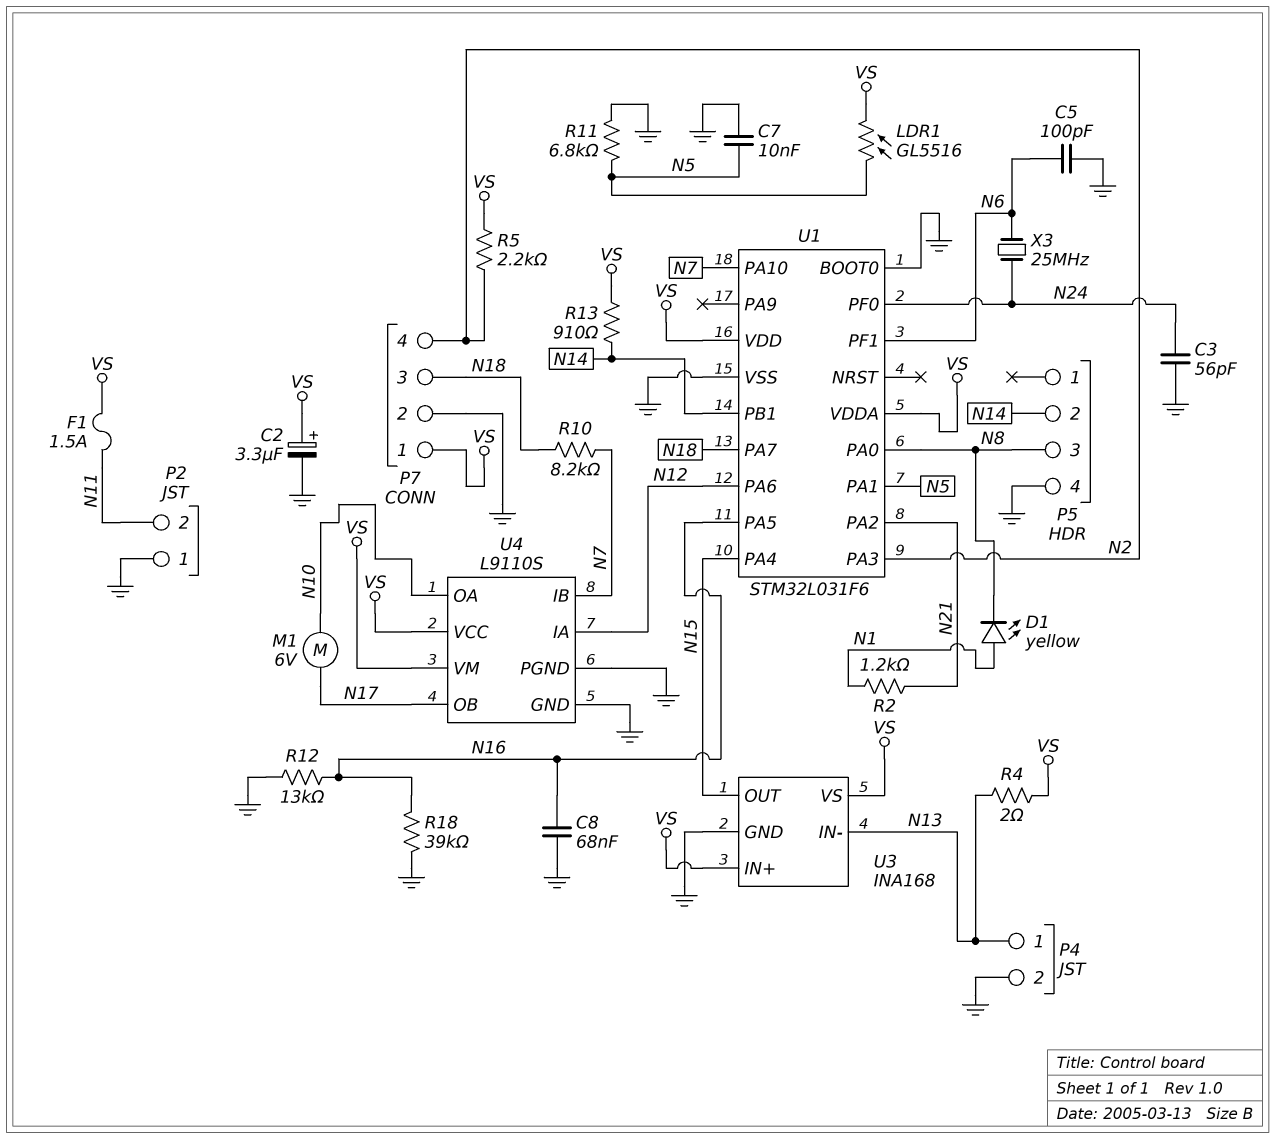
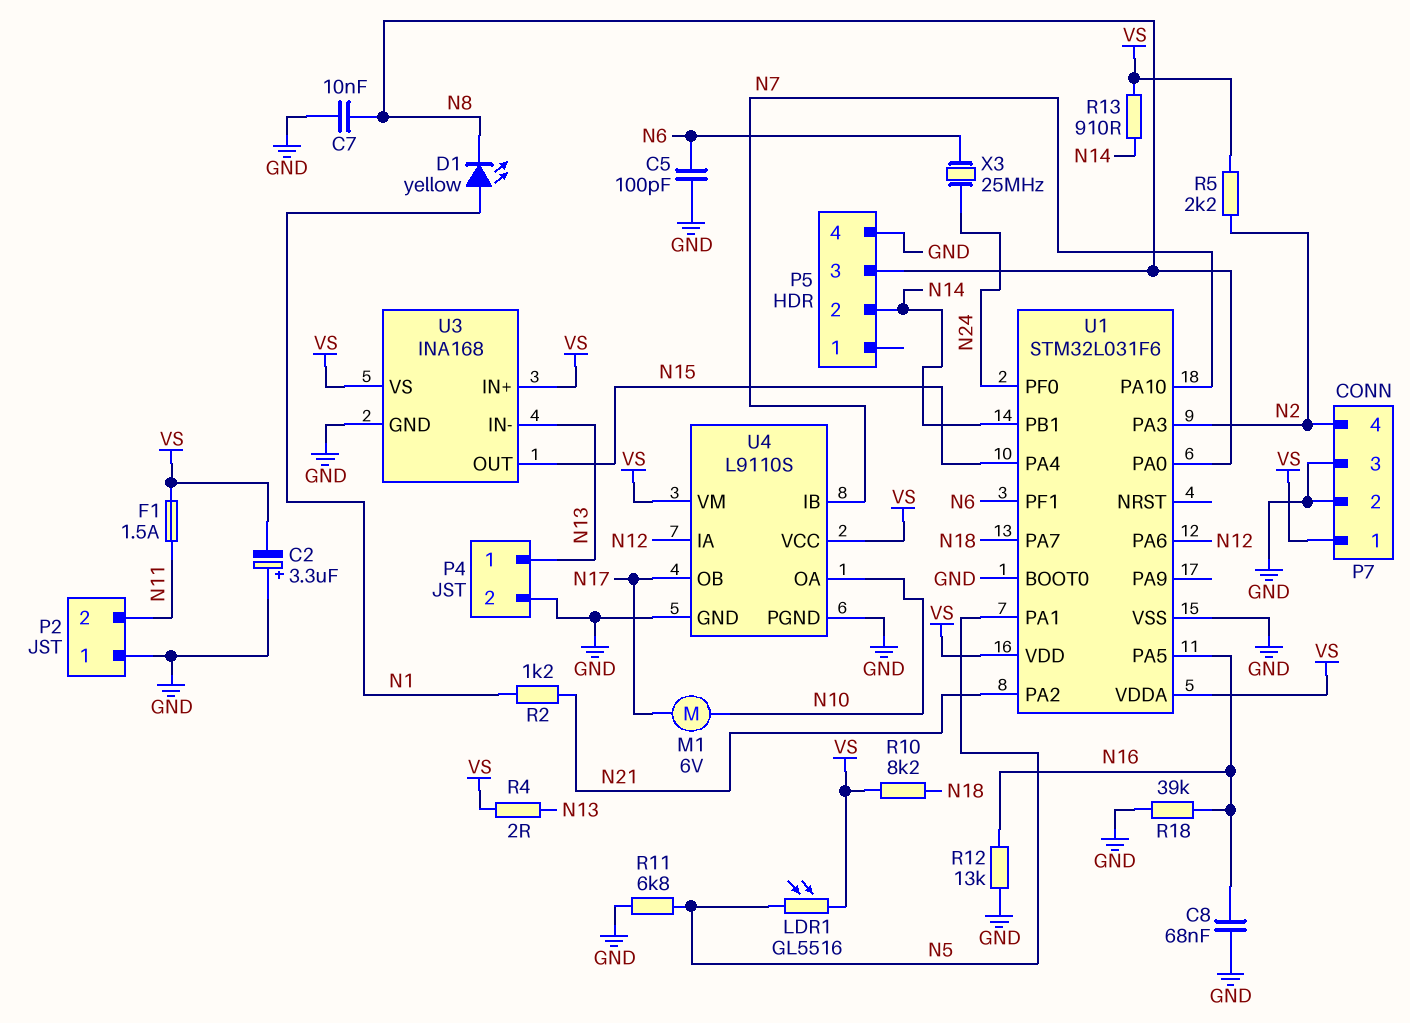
C2: 3.3uF (plus VS, minus GND) -> 3.3uF (plus GND, minus VS)
C3: 56pF (GND, N24) -> none
C7: 10nF (GND, N5) -> 10nF (GND, N8)
P7 pin 3: N18 -> GND
R10: 8.2k (N7, N18) -> 8.2k (N18, VS)

